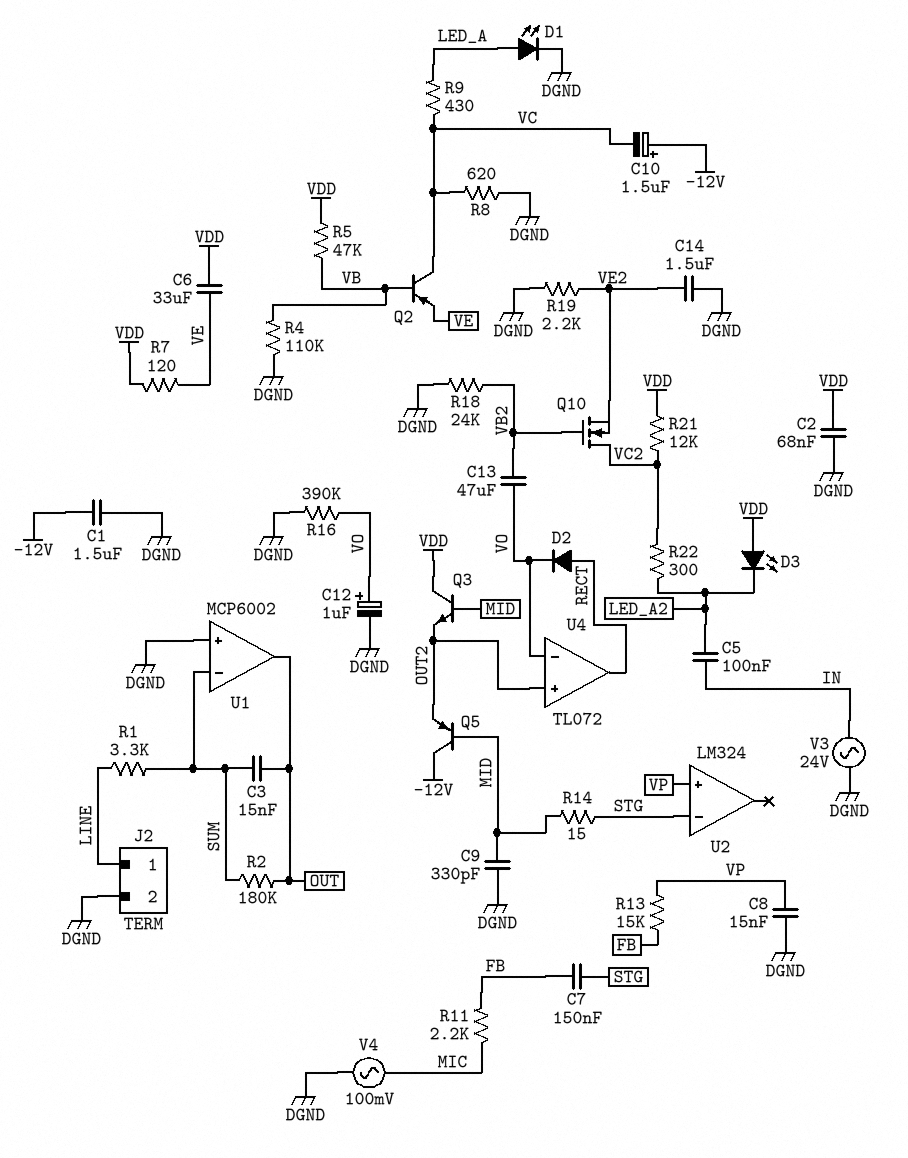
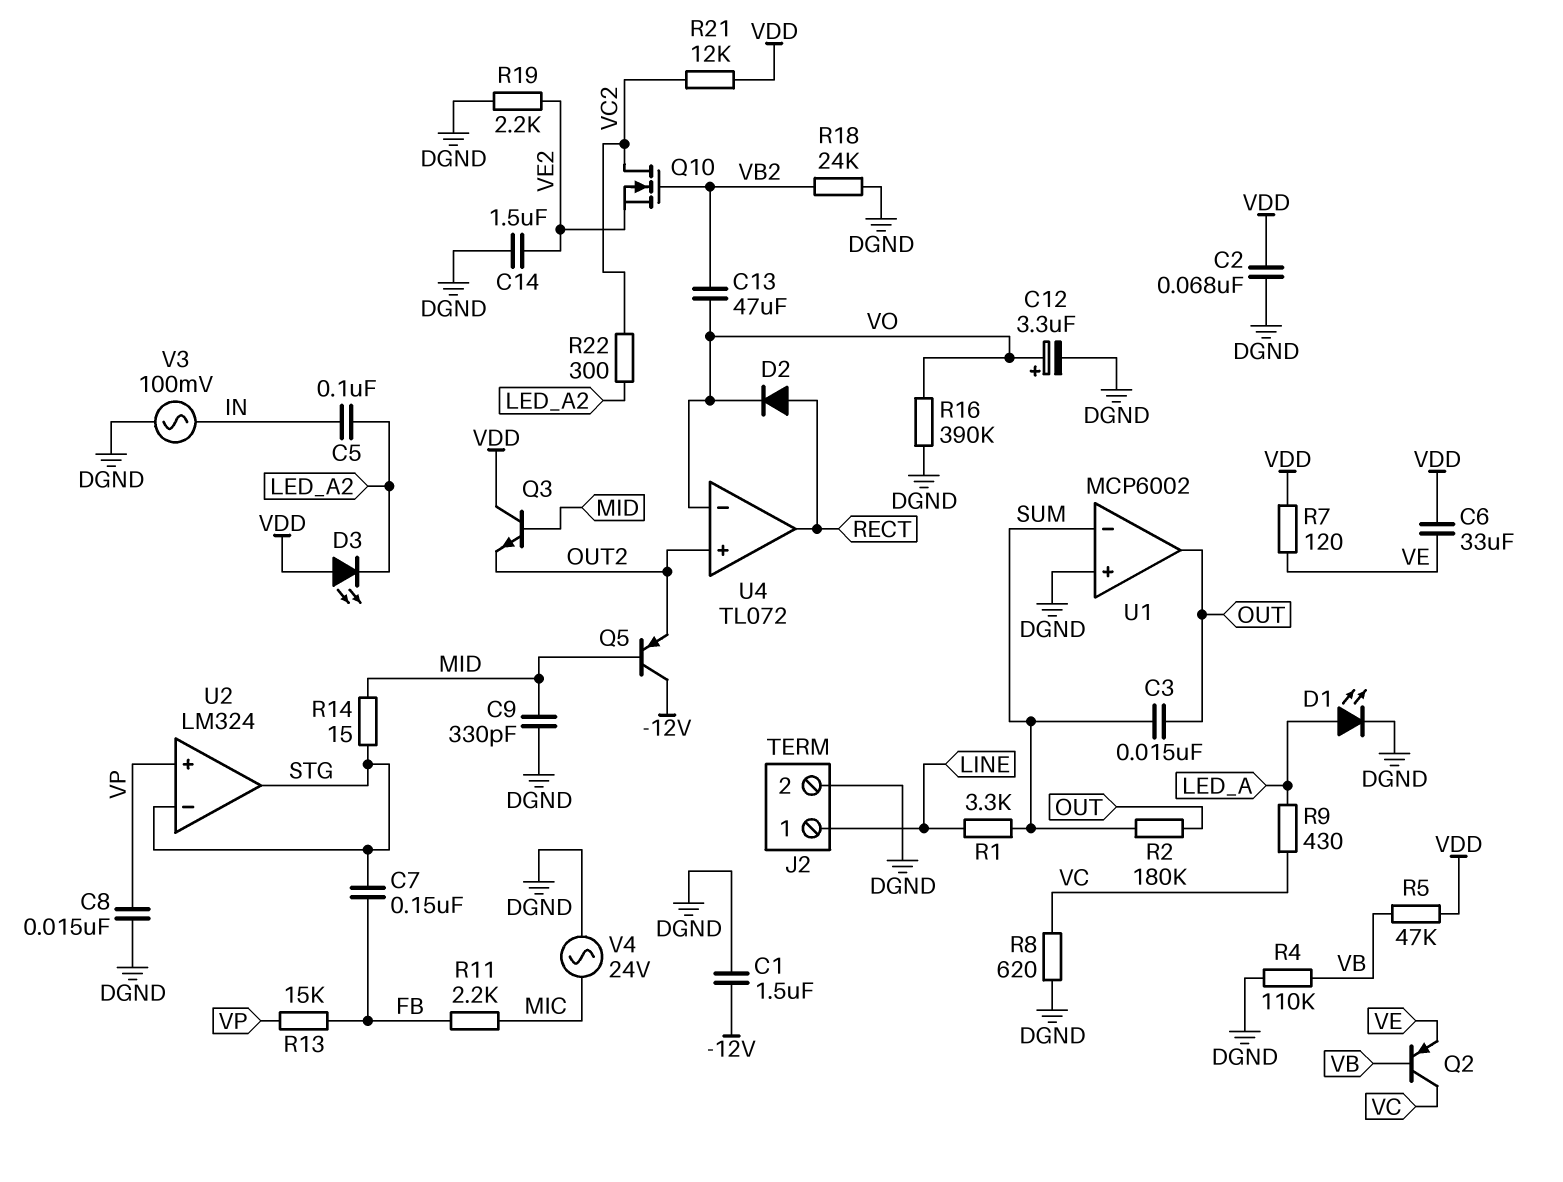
C10: 1.5uF (plus -12V, minus VC) -> none
C12: 1uF (plus VO, minus DGND) -> 3.3uF (plus VO, minus DGND)
U2 pin out: none -> STG
V3: AC 24V (DGND, IN) -> AC 100mV (DGND, IN)
V4: AC 100mV (DGND, MIC) -> AC 24V (DGND, MIC)

